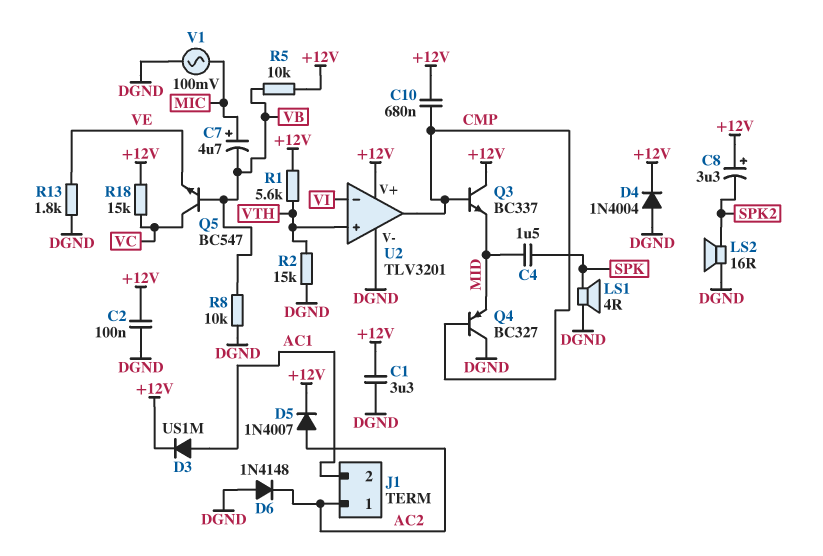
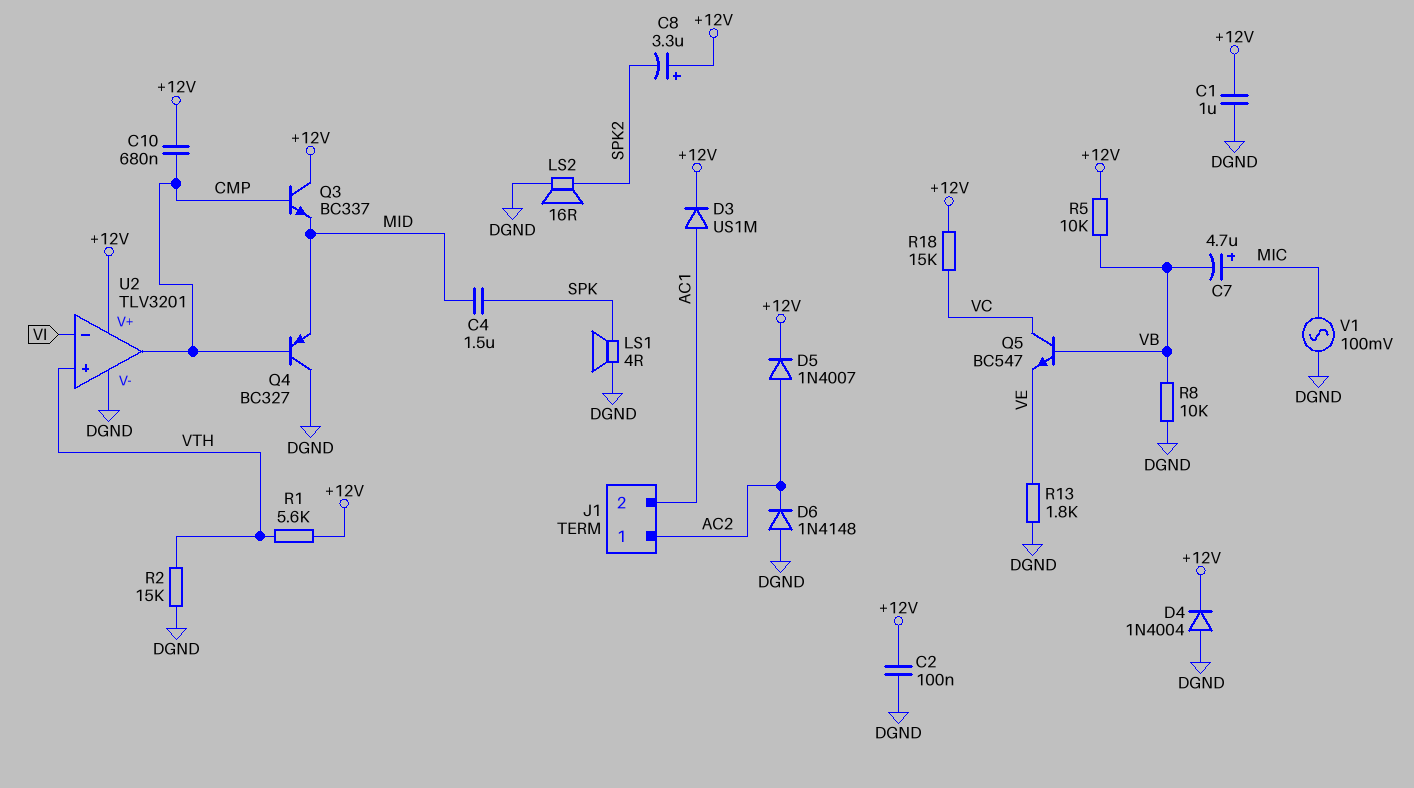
C1: 3.3uF (+12V, DGND) -> 1uF (+12V, DGND)

